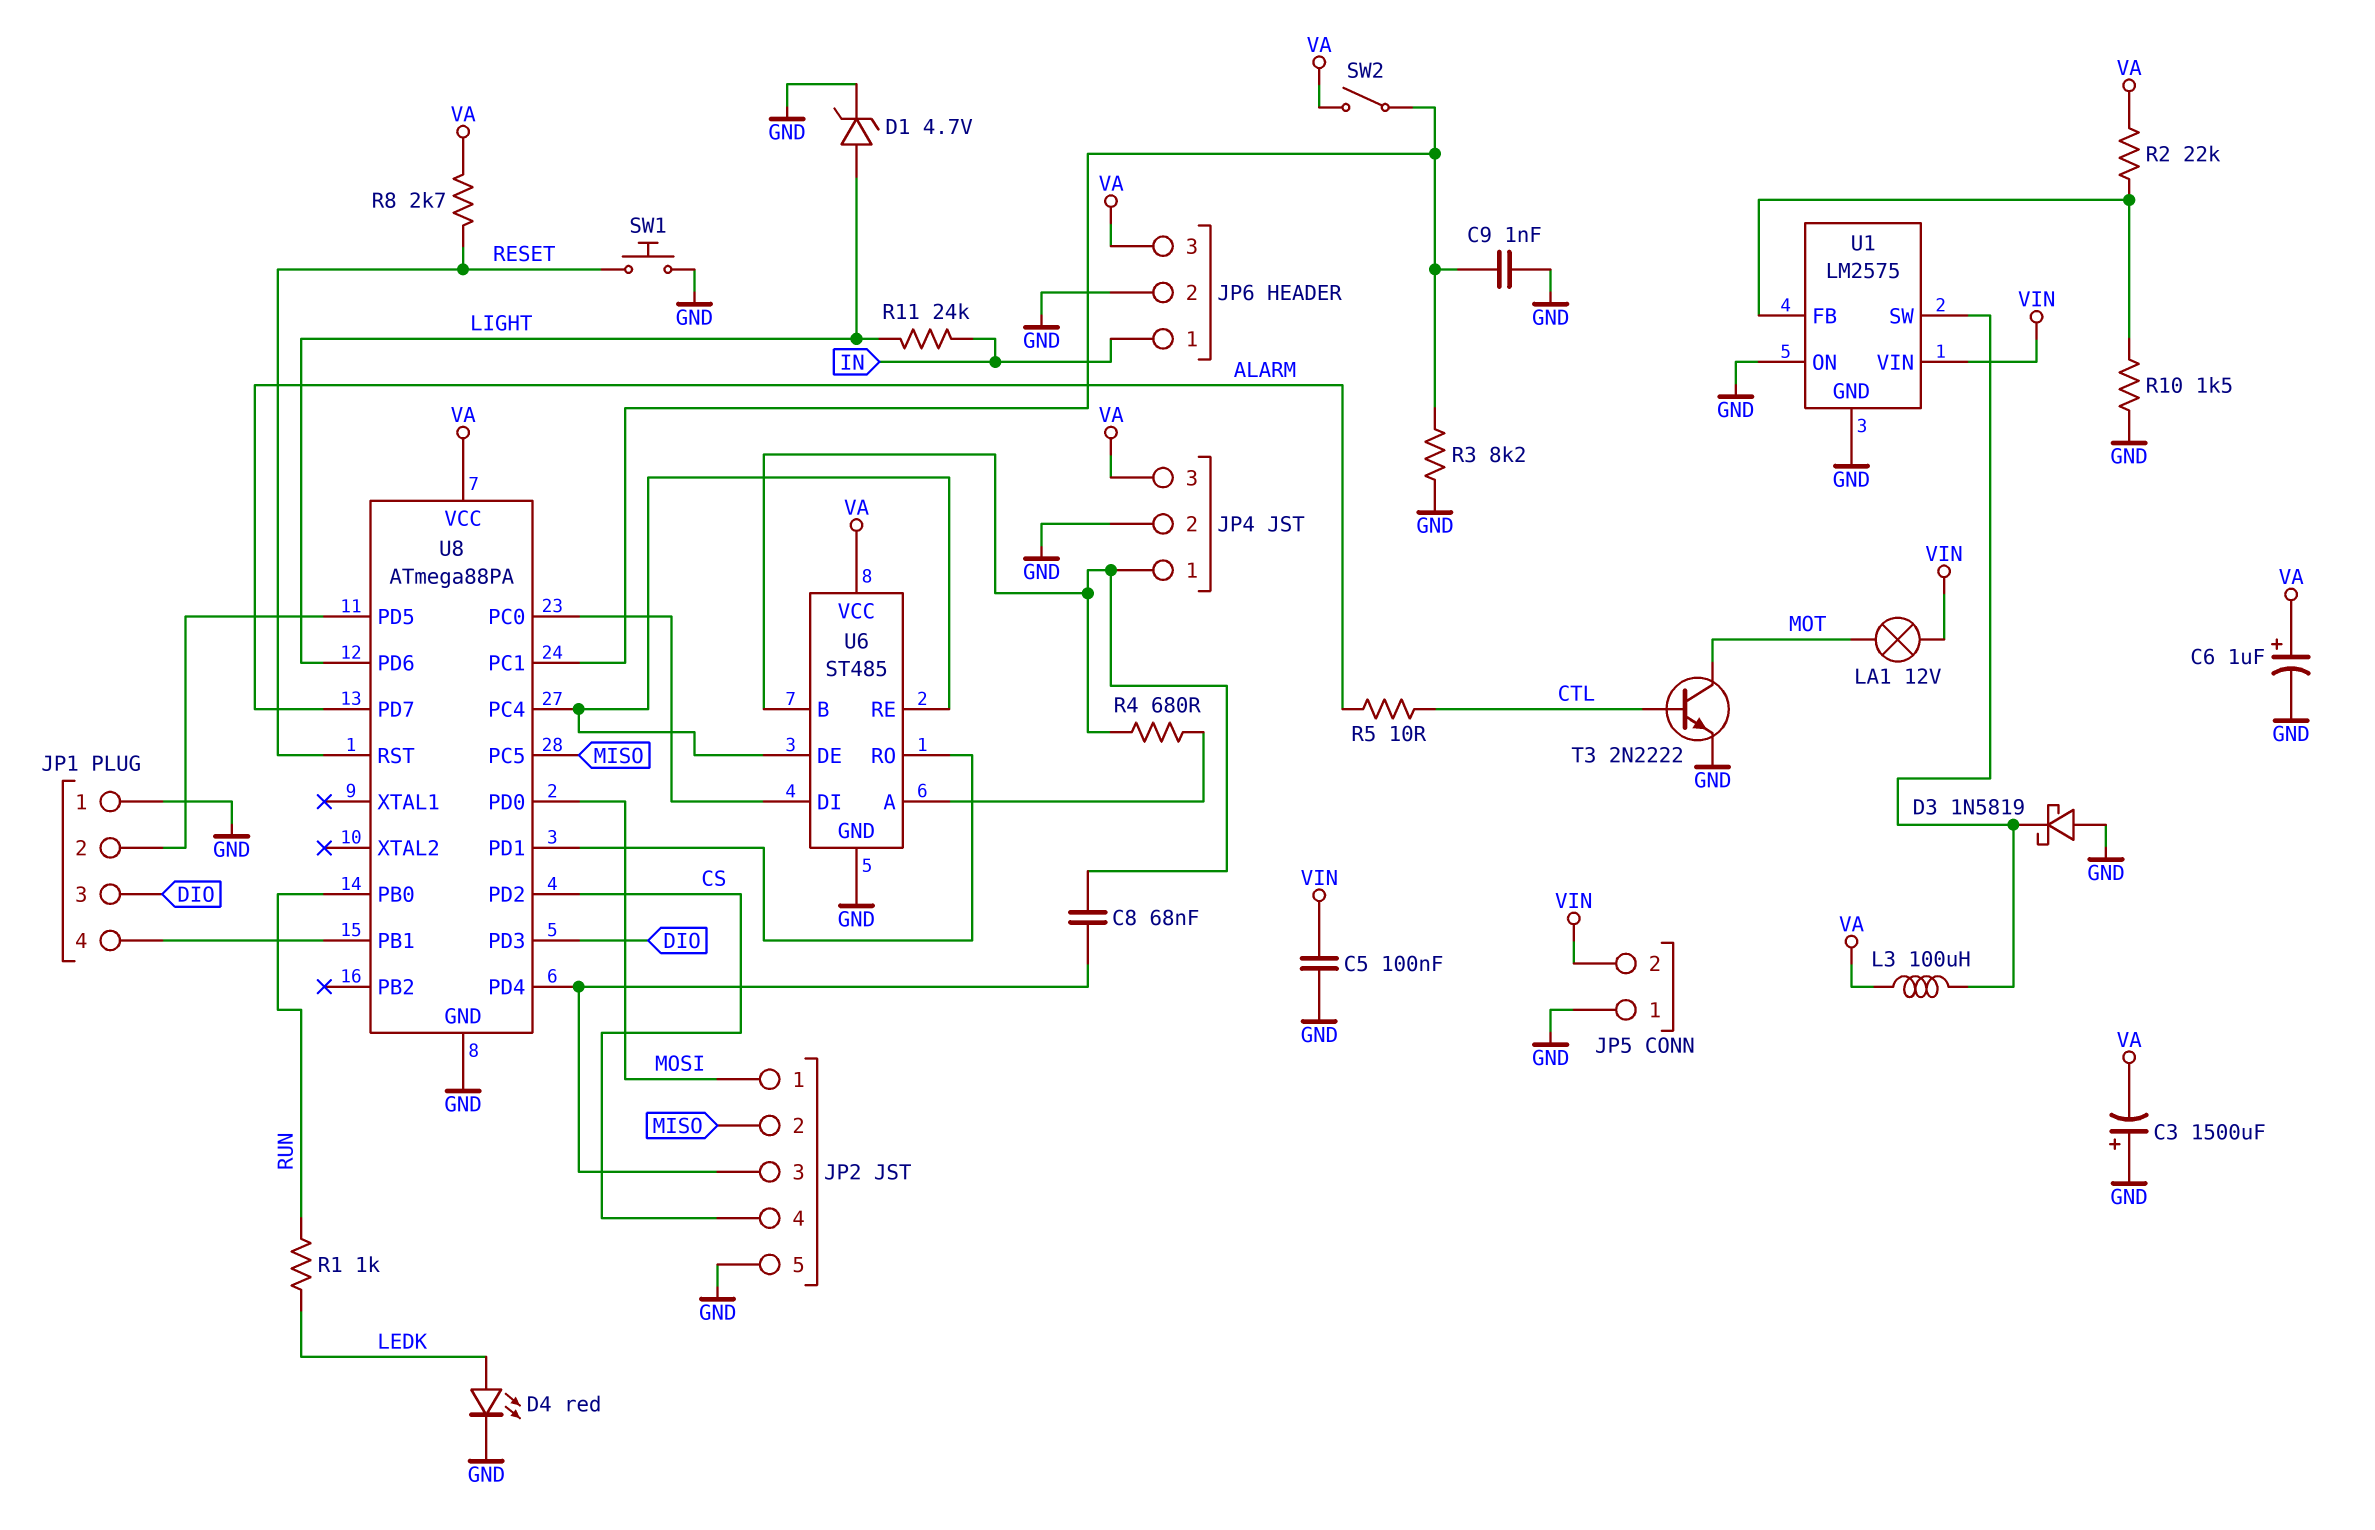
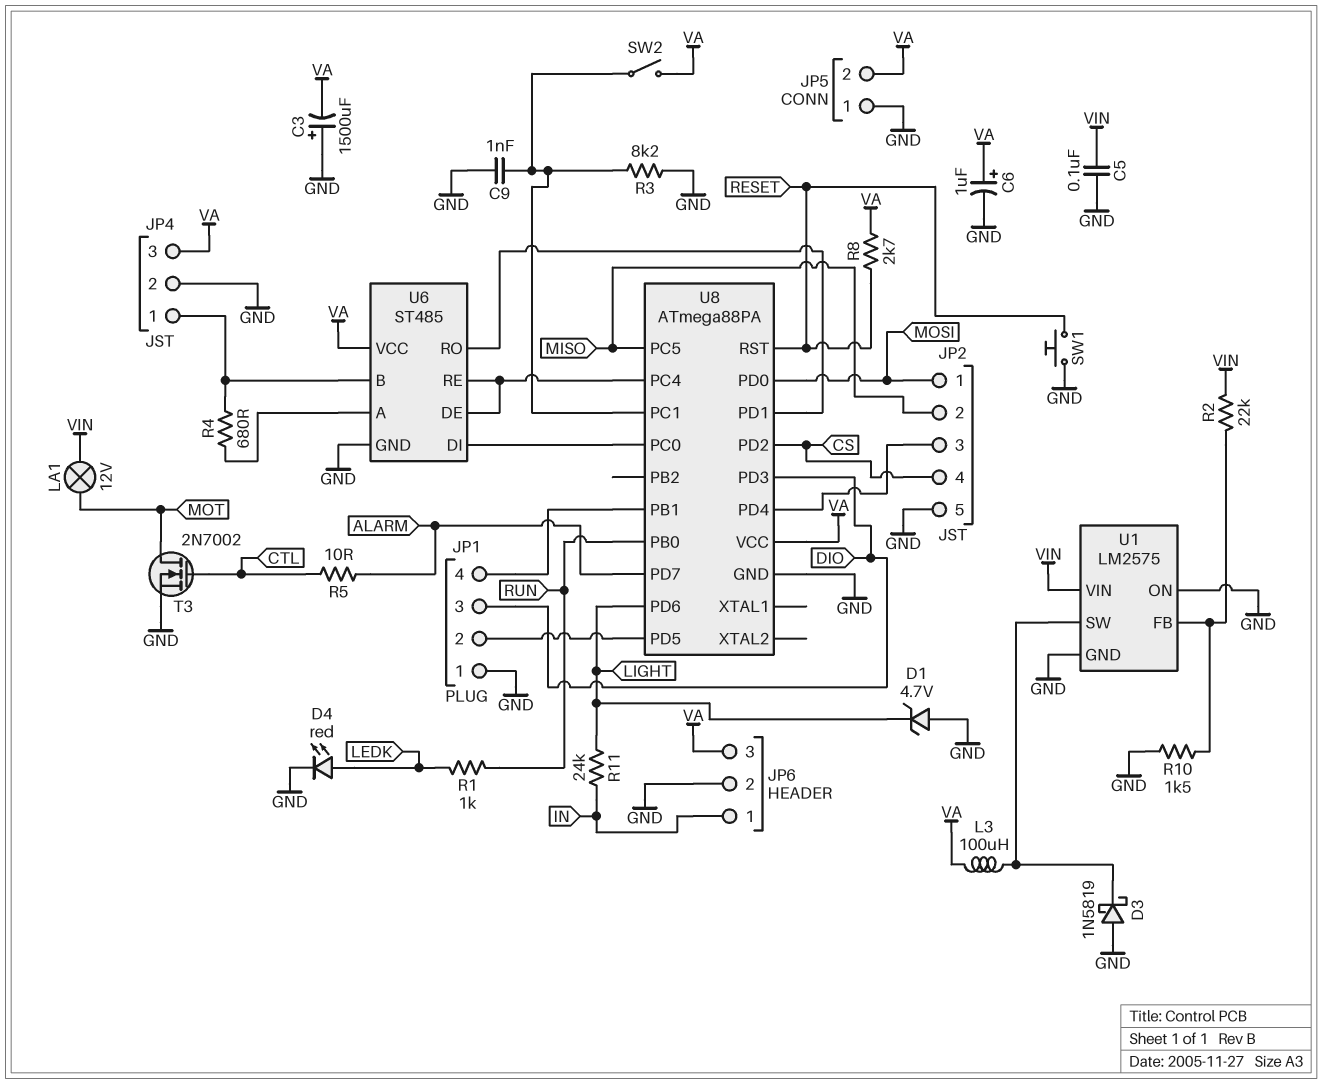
C8: 68nF (JP2/3, JP4/1) -> none
D1: zener 4.7V (A LIGHT, K GND) -> zener 4.7V (A GND, K LIGHT)
JP5 pin 2: VIN -> VA
R2: 22k (U1/FB, VA) -> 22k (U1/FB, VIN)
T3: NPN 2N2222 (B CTL, C MOT, E GND) -> NMOS 2N7002 (G CTL, D MOT, S GND)

